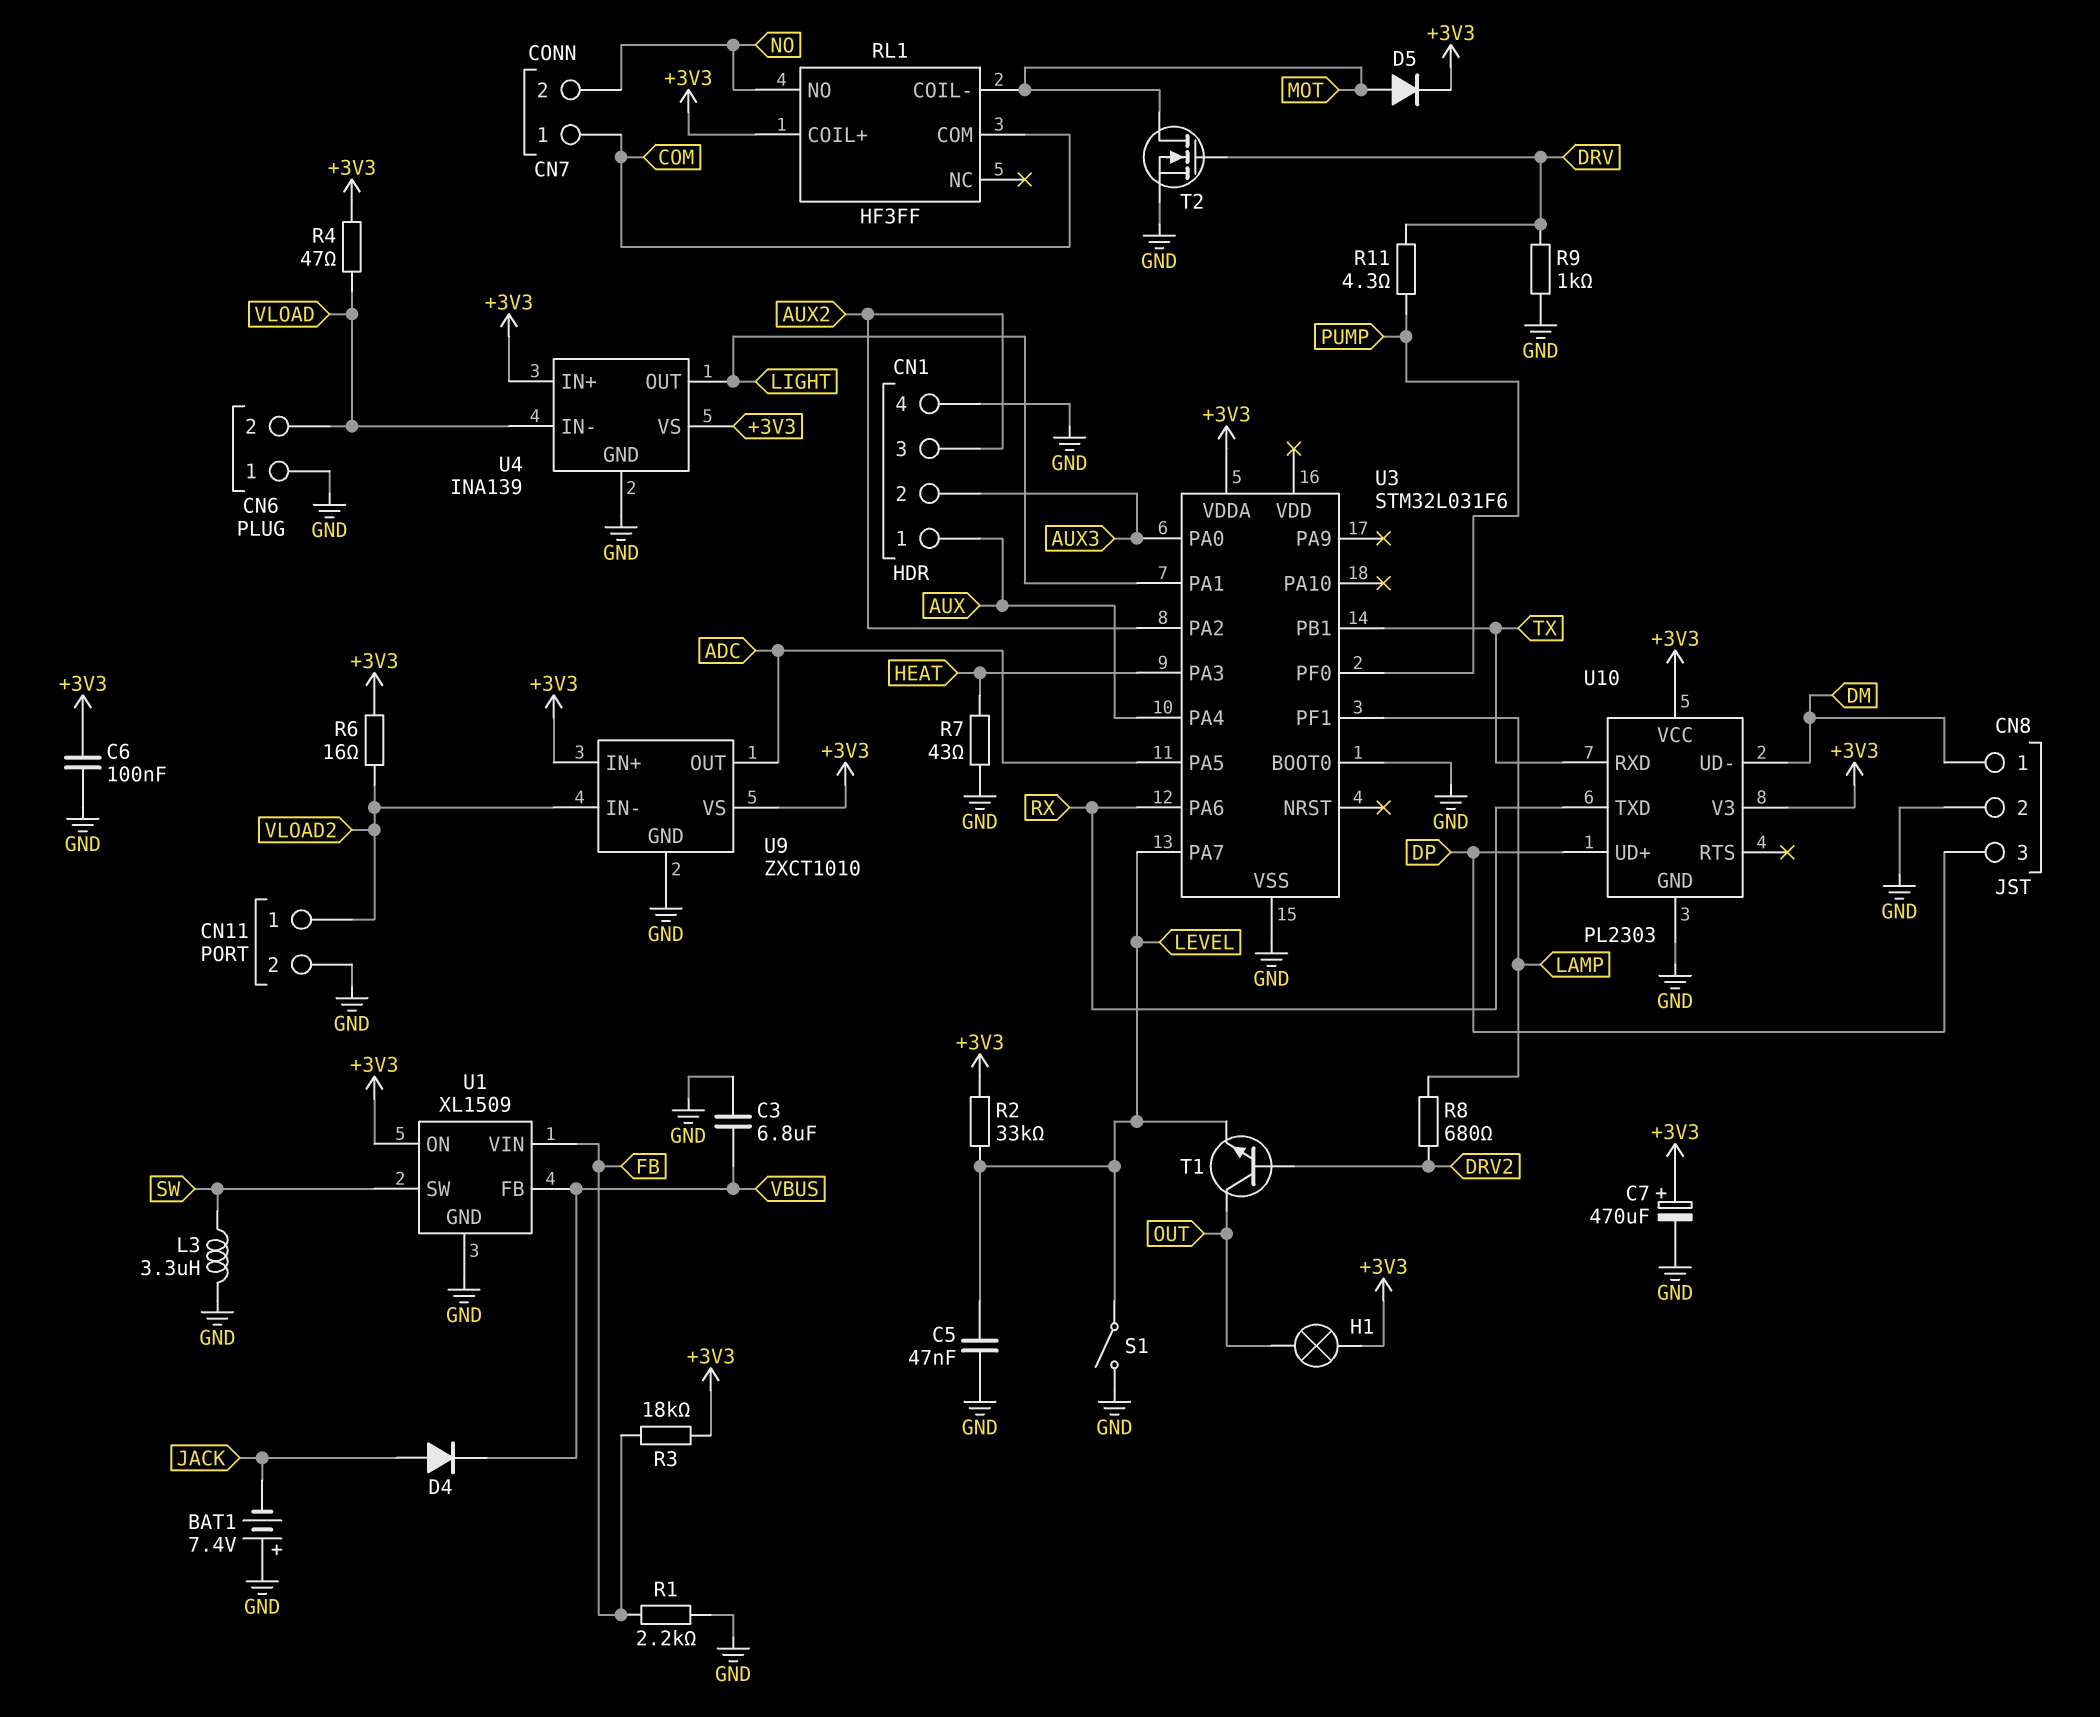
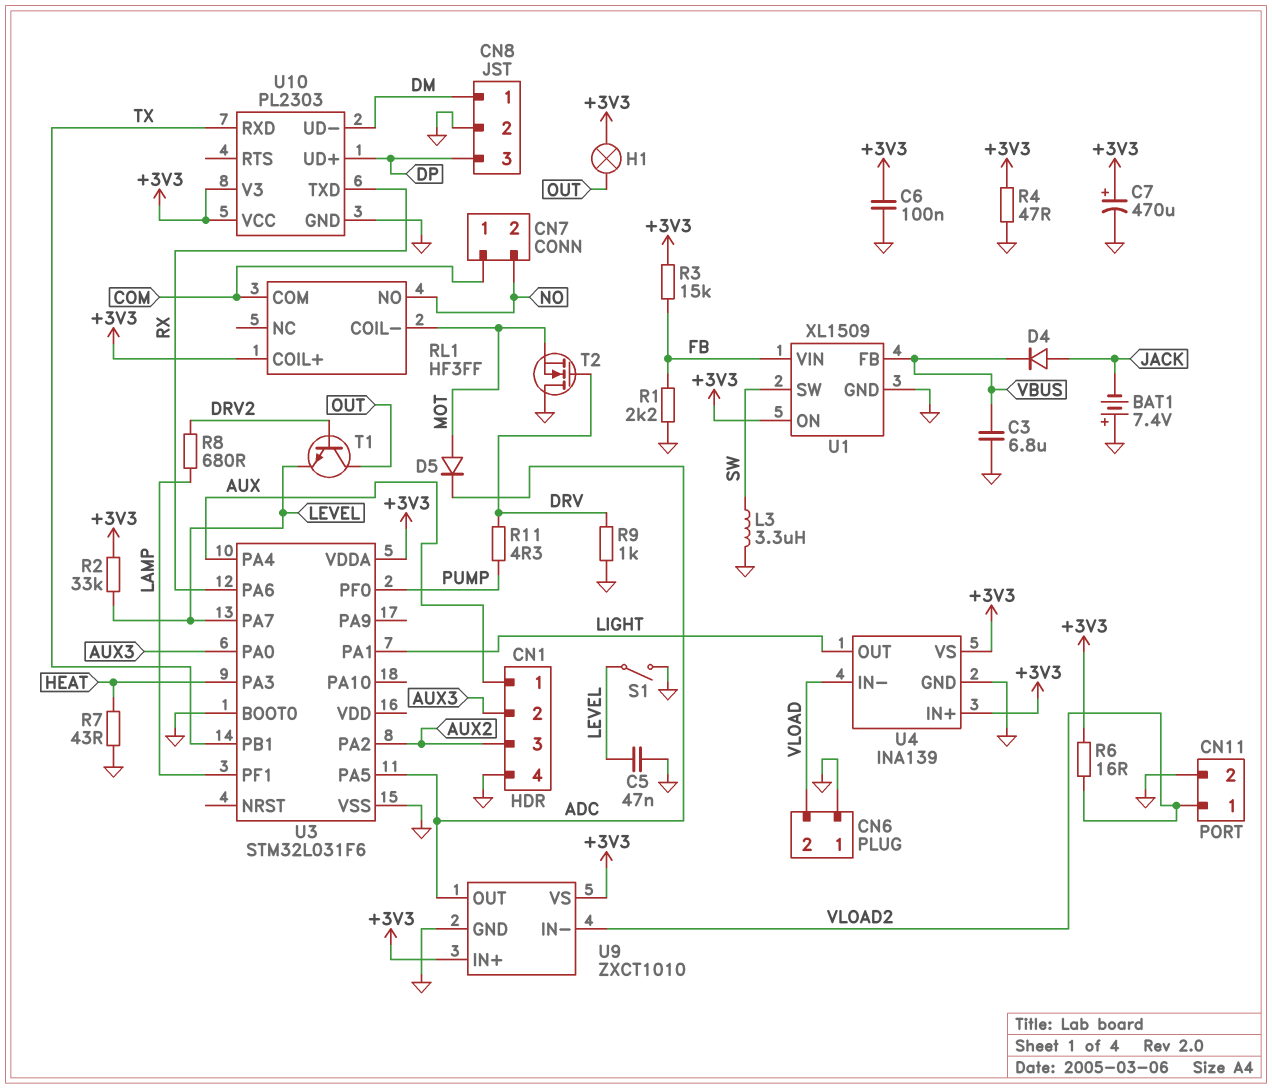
D5: diode (A MOT, K +3V3) -> diode (A MOT, K ADC)
R3: 18k (+3V3, FB) -> 15k (+3V3, FB)
R4: 47 (+3V3, VLOAD) -> 47 (+3V3, GND)
T2: NMOS (G DRV, D MOT, S GND) -> NMOS (G DRV, D GND, S MOT)

